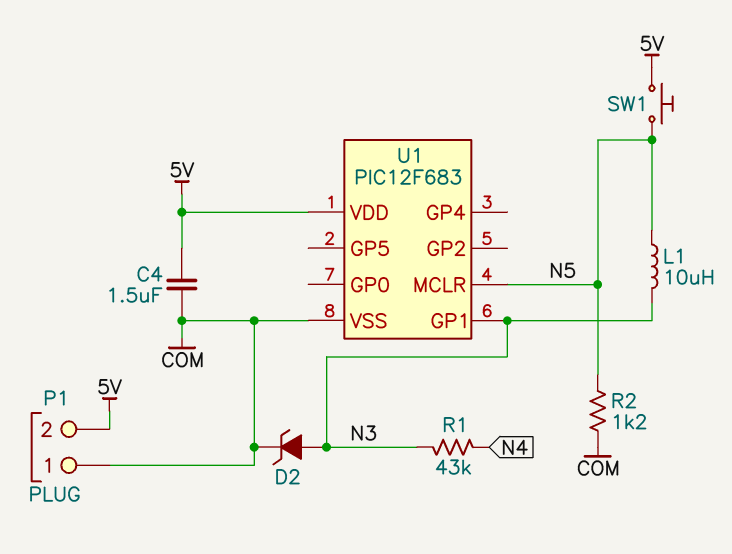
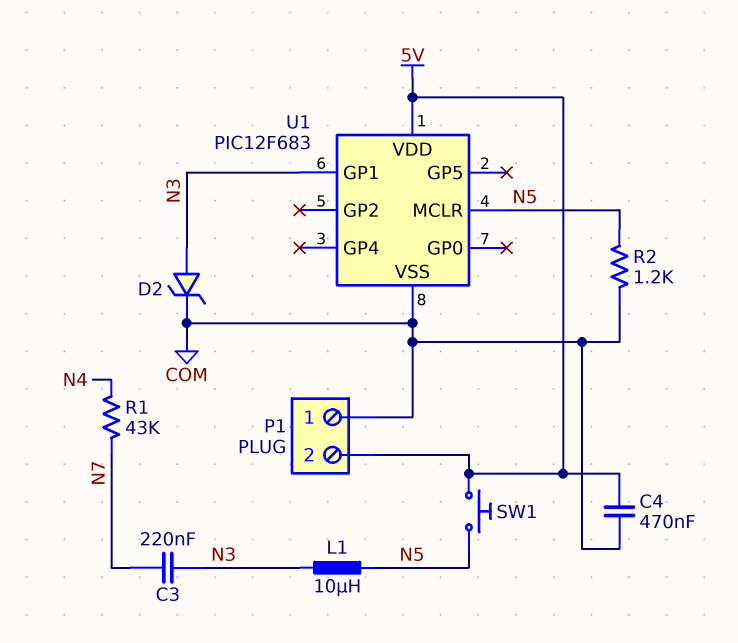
C3: none -> 220nF (N3, N7)
C4: 1.5uF (5V, COM) -> 470nF (5V, COM)
R1: 43k (N3, N4) -> 43k (N4, N7)

